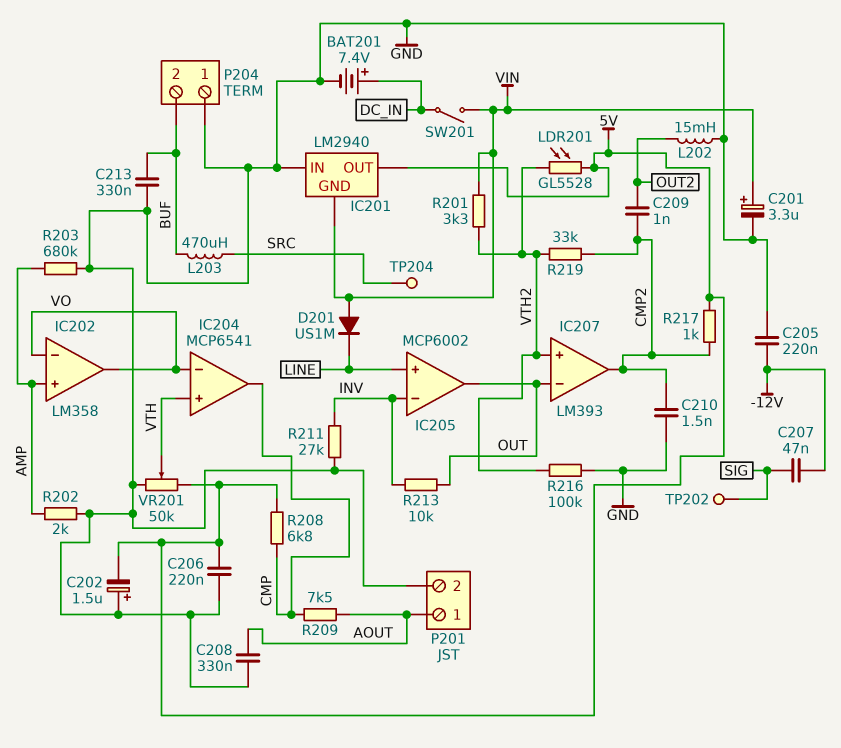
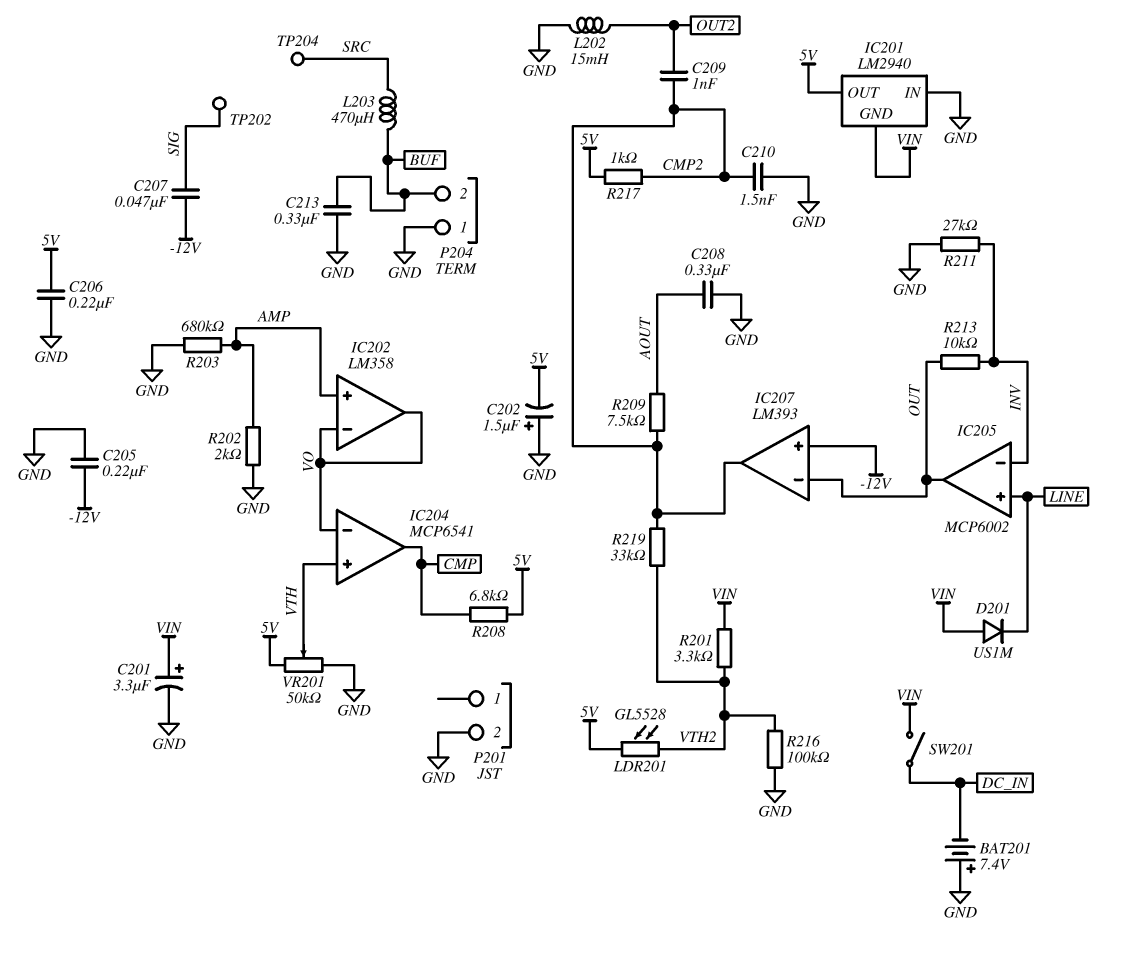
BAT201: 7.4V (plus DC_IN, minus GND) -> 7.4V (plus GND, minus DC_IN)
IC207 pin in+: VTH2 -> -12V
P201 pin 1: AOUT -> none
R209: 7.5k (AOUT, CMP) -> 7.5k (AOUT, CMP2)

